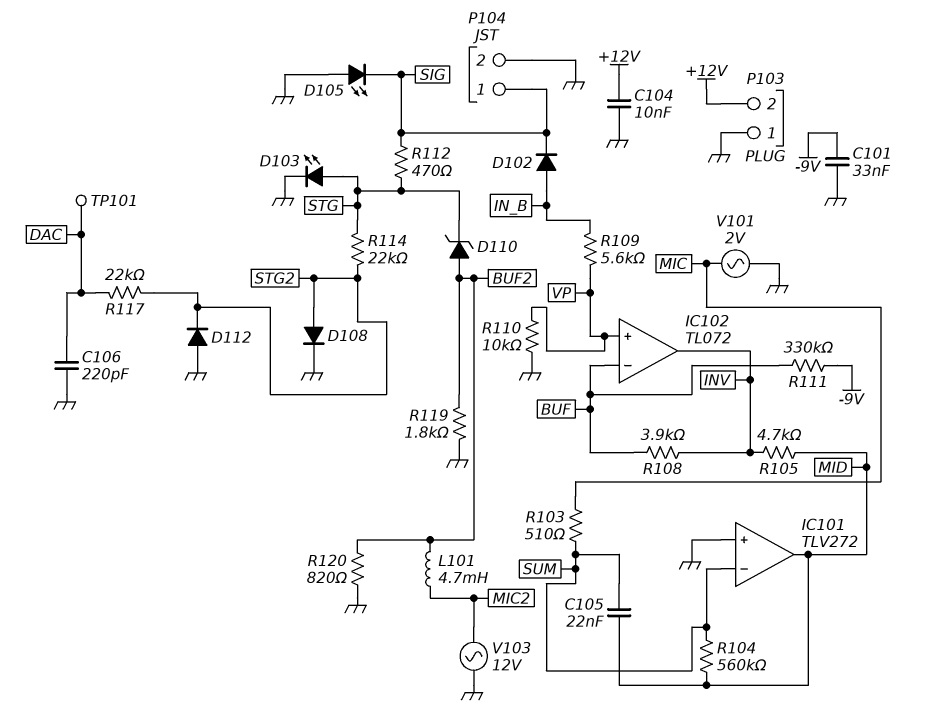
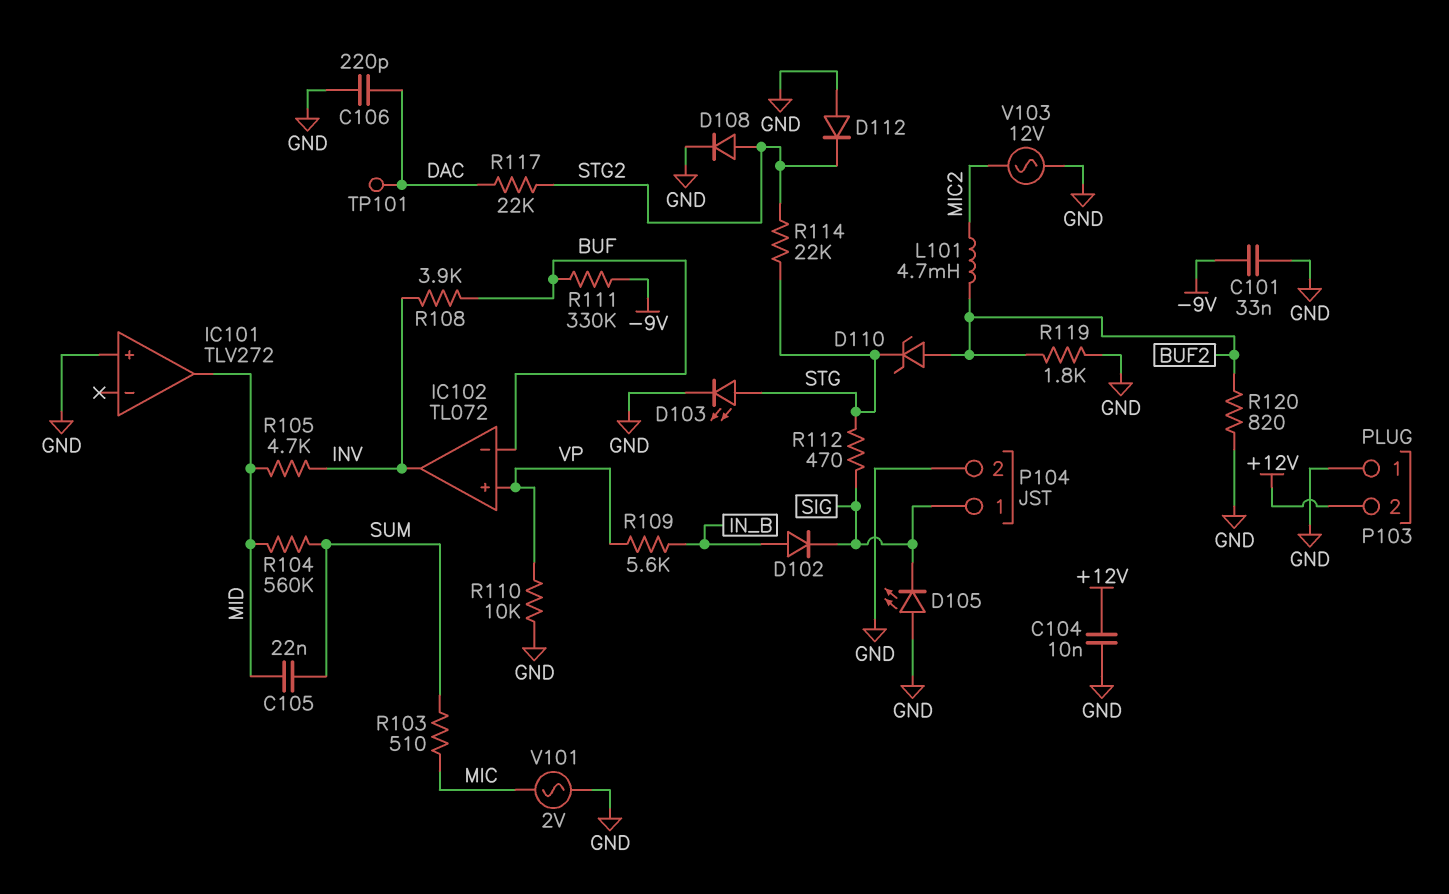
IC101 pin in-: SUM -> none

